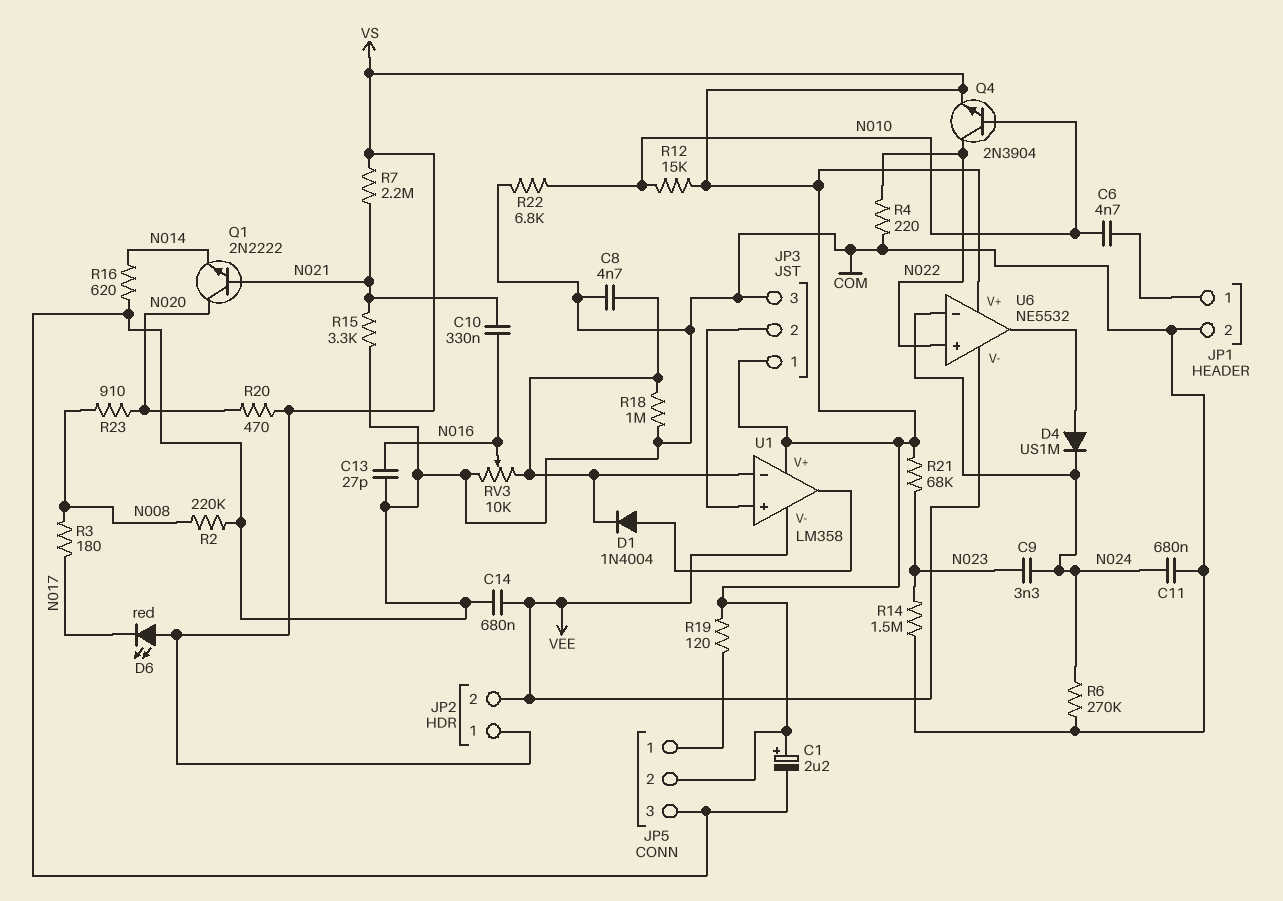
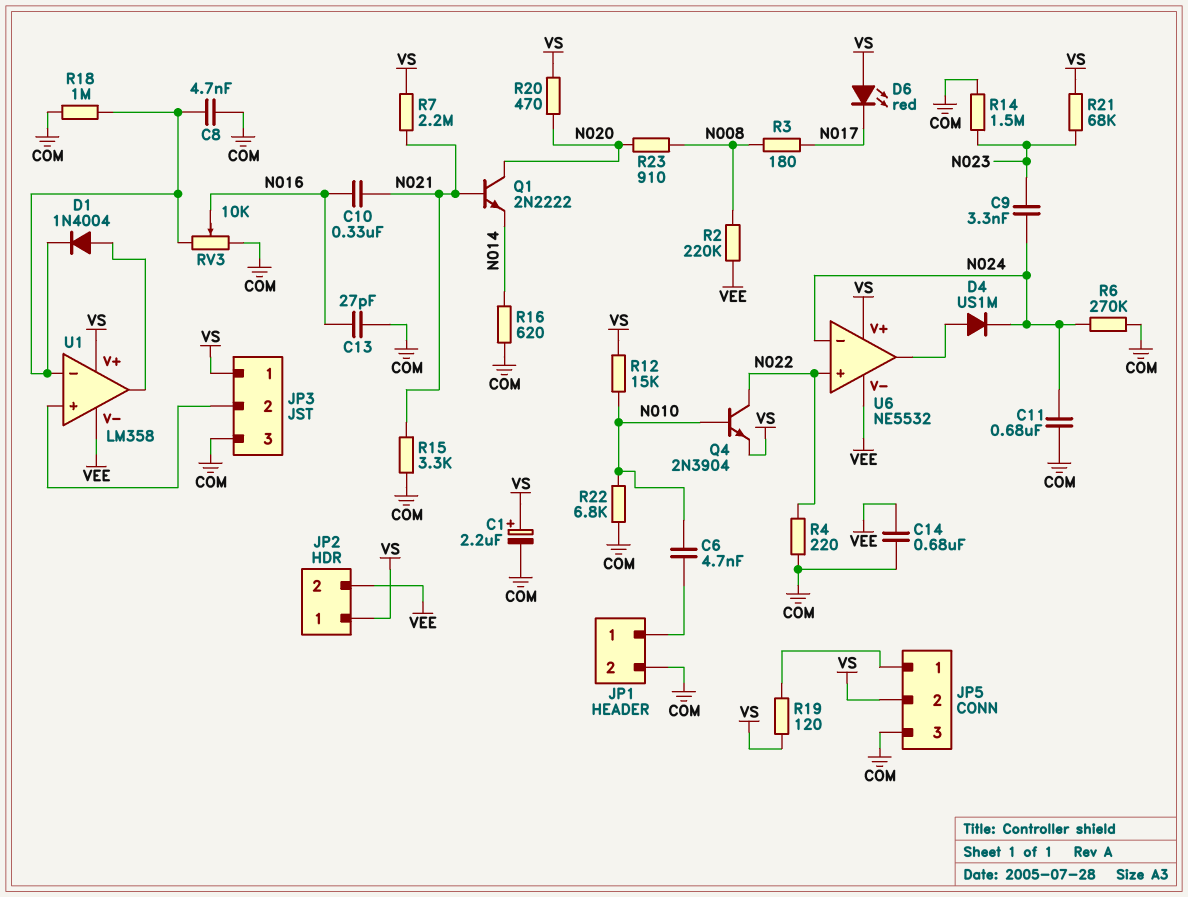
R2: 220k (COM, N008) -> 220k (N008, VEE)

